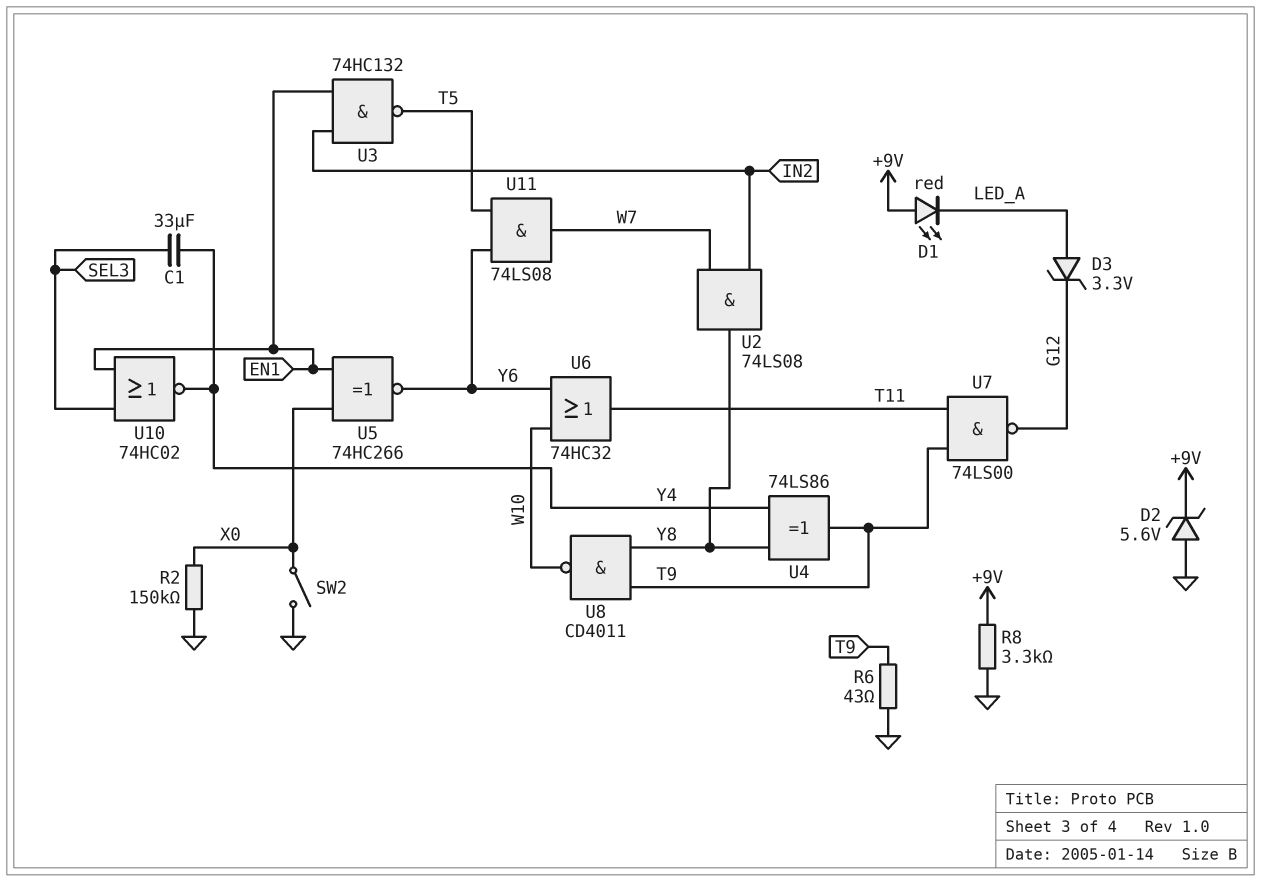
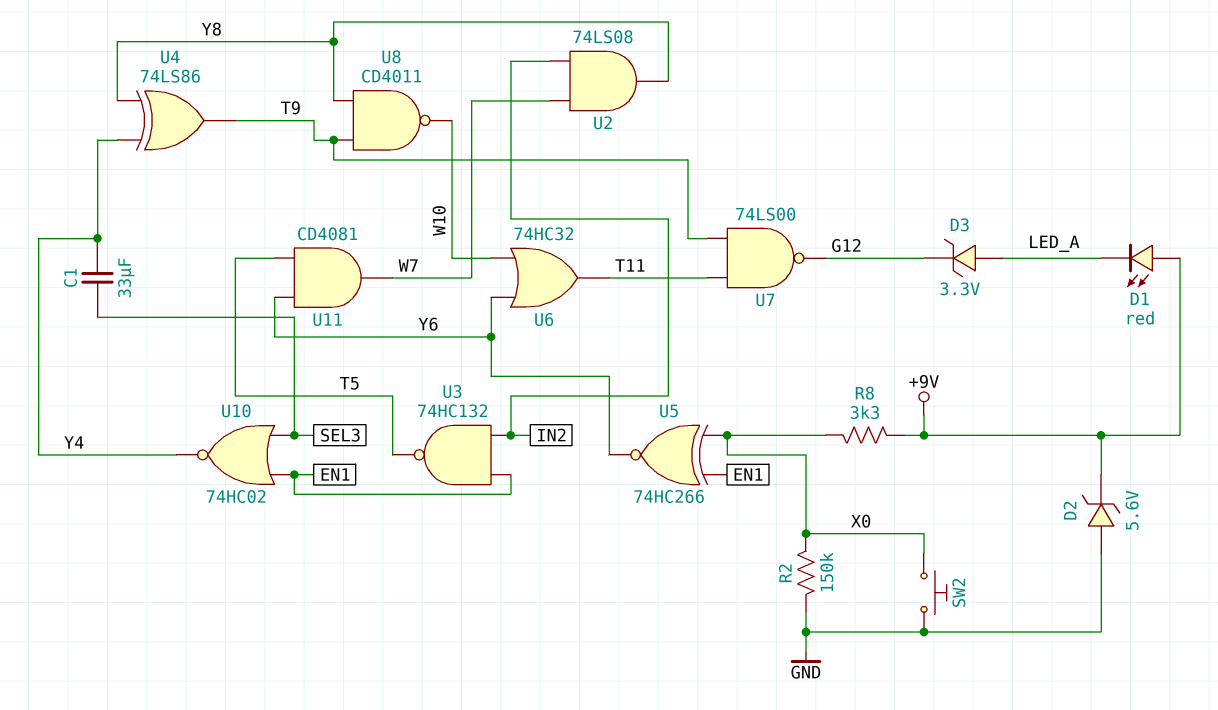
R6: 43 (GND, T9) -> none
R8: 3.3k (+9V, GND) -> 3.3k (+9V, X0)
SW2: switch (GND, X0) -> button (GND, X0)
U11: AND 74LS08 (in T5, in Y6, out W7) -> AND CD4081 (in T5, in Y6, out W7)

